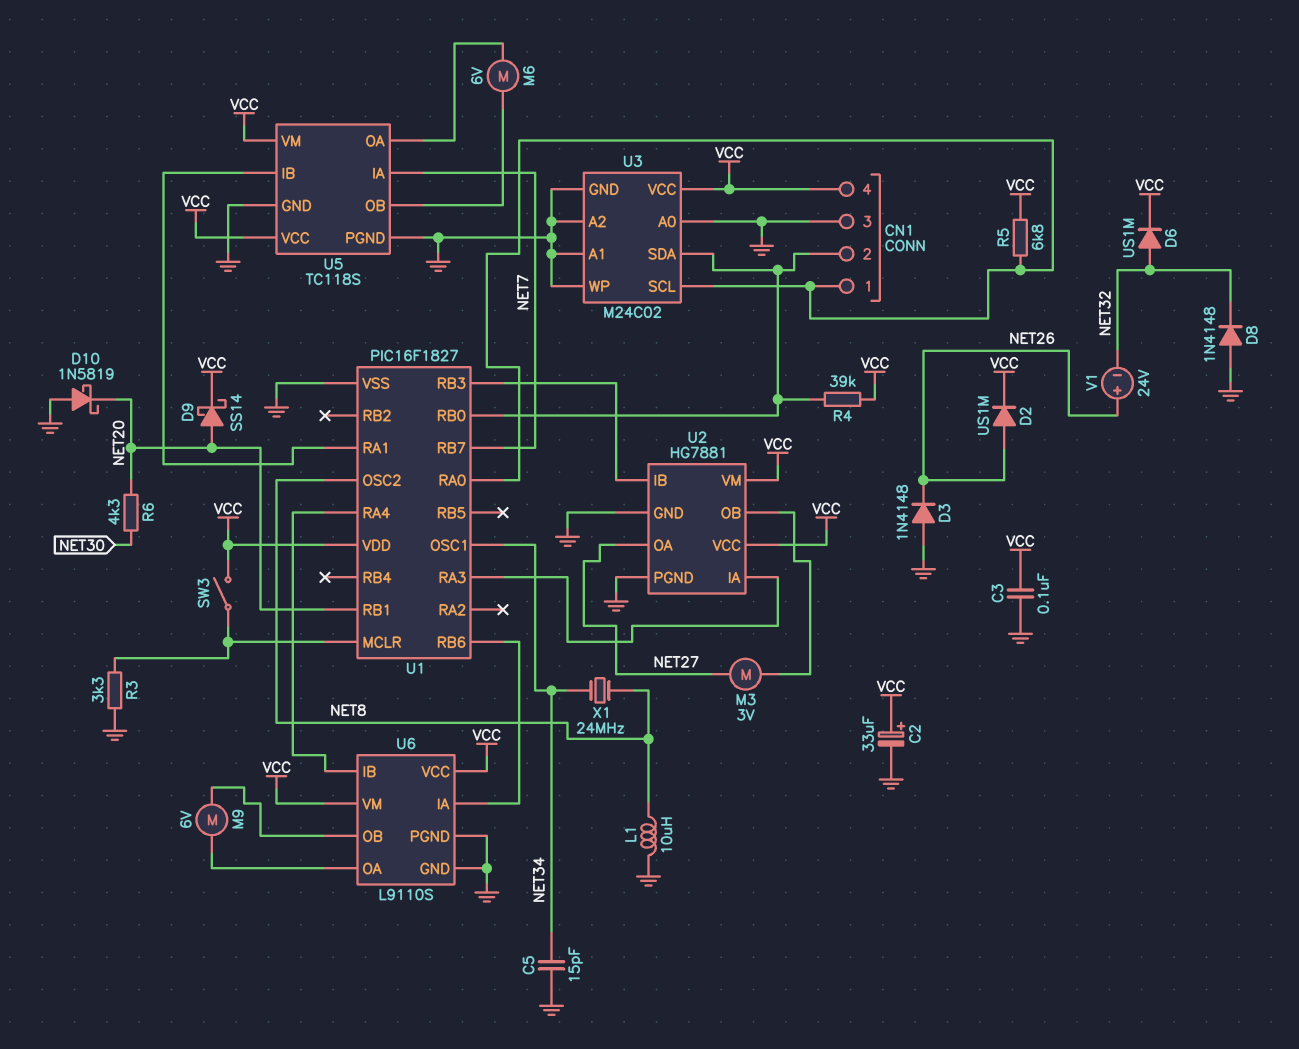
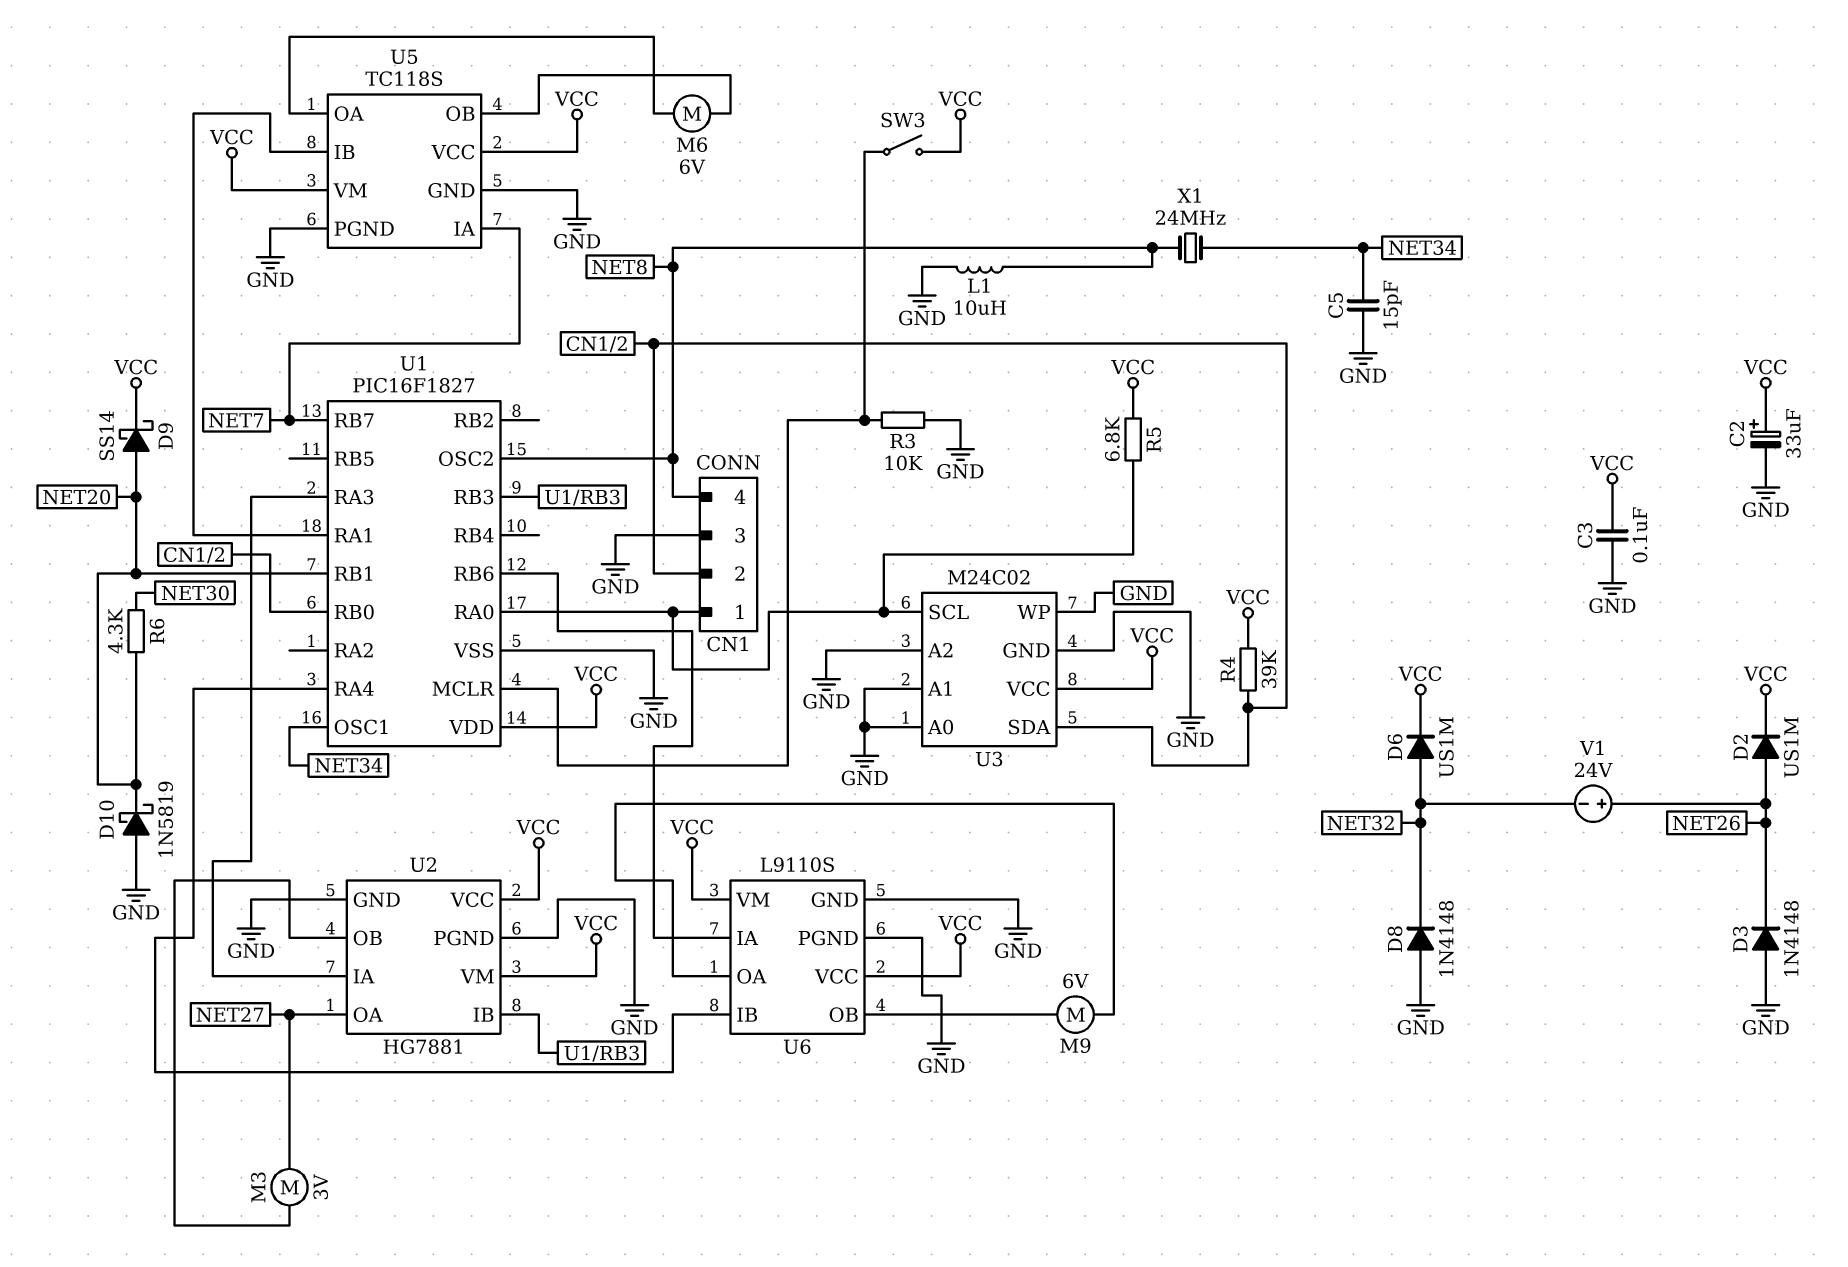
CN1 pin 4: VCC -> NET8
R3: 3.3k (GND, U1/MCLR) -> 10k (GND, U1/MCLR)

